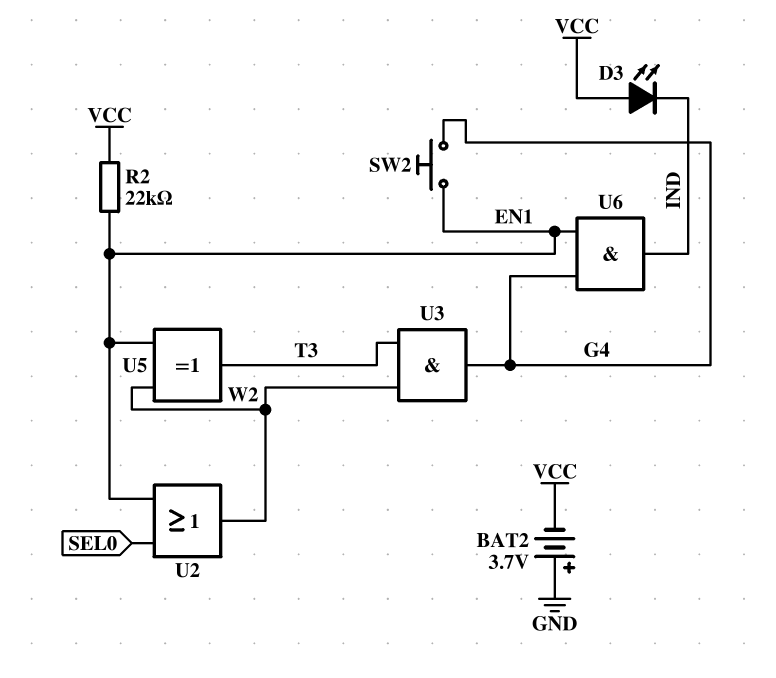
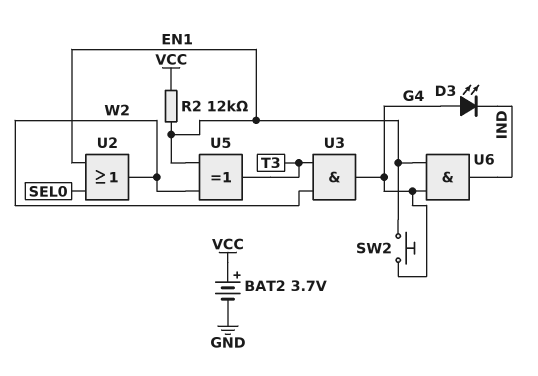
BAT2: 3.7V (plus GND, minus VCC) -> 3.7V (plus VCC, minus GND)
D3: LED (A VCC, K IND) -> LED (A G4, K IND)
R2: 22k (EN1, VCC) -> 12k (EN1, VCC)

